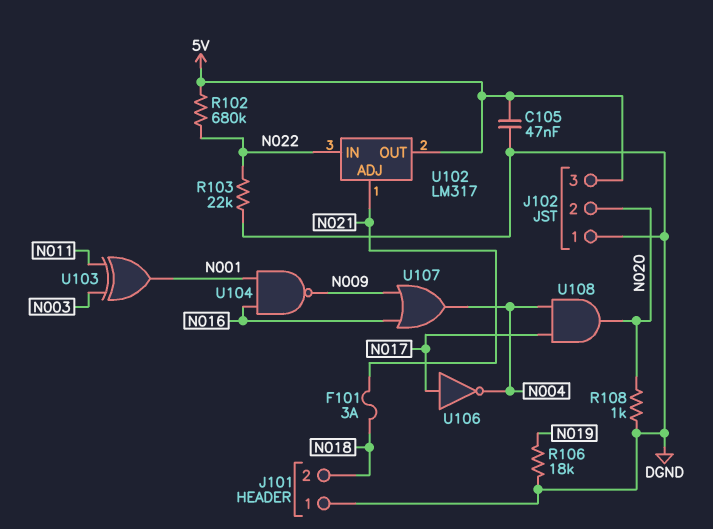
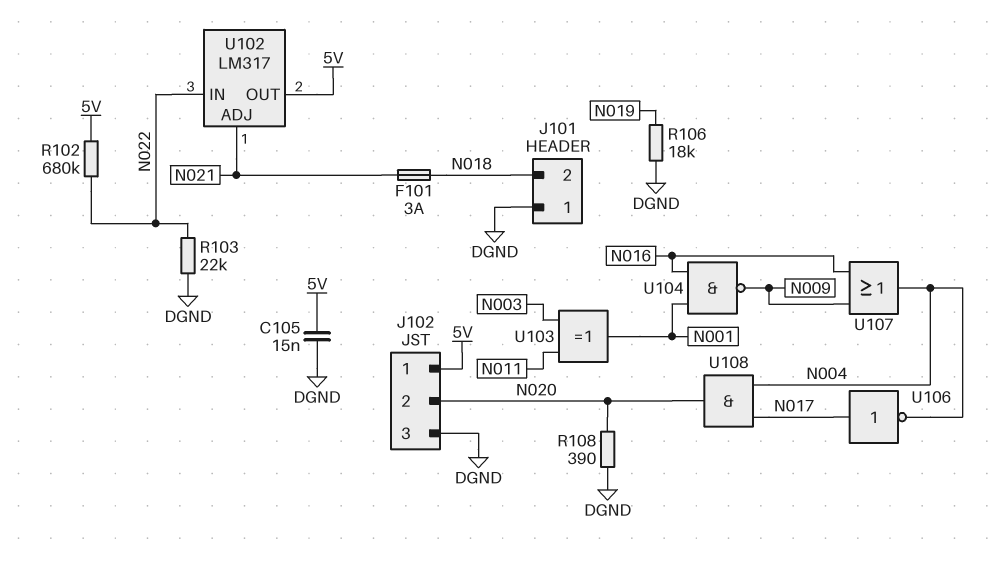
C105: 47nF (5V, DGND) -> 15nF (5V, DGND)
J102 pin 1: DGND -> 5V
J102 pin 3: 5V -> DGND
R108: 1k (DGND, N020) -> 390 (DGND, N020)

